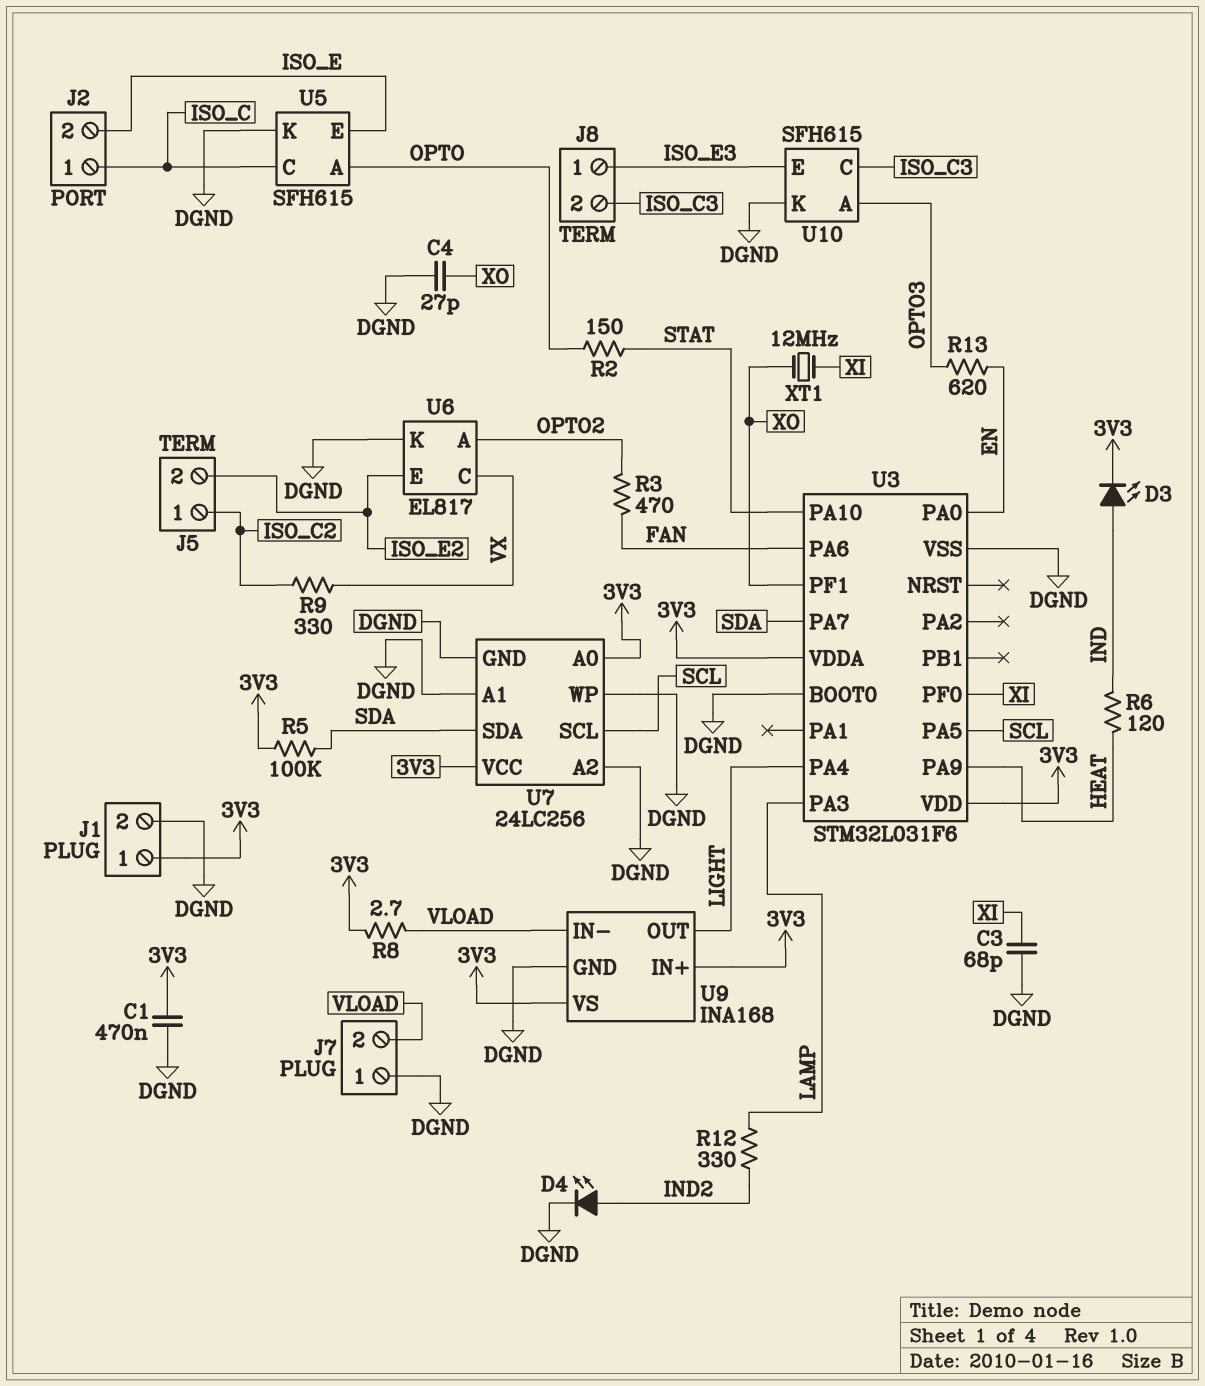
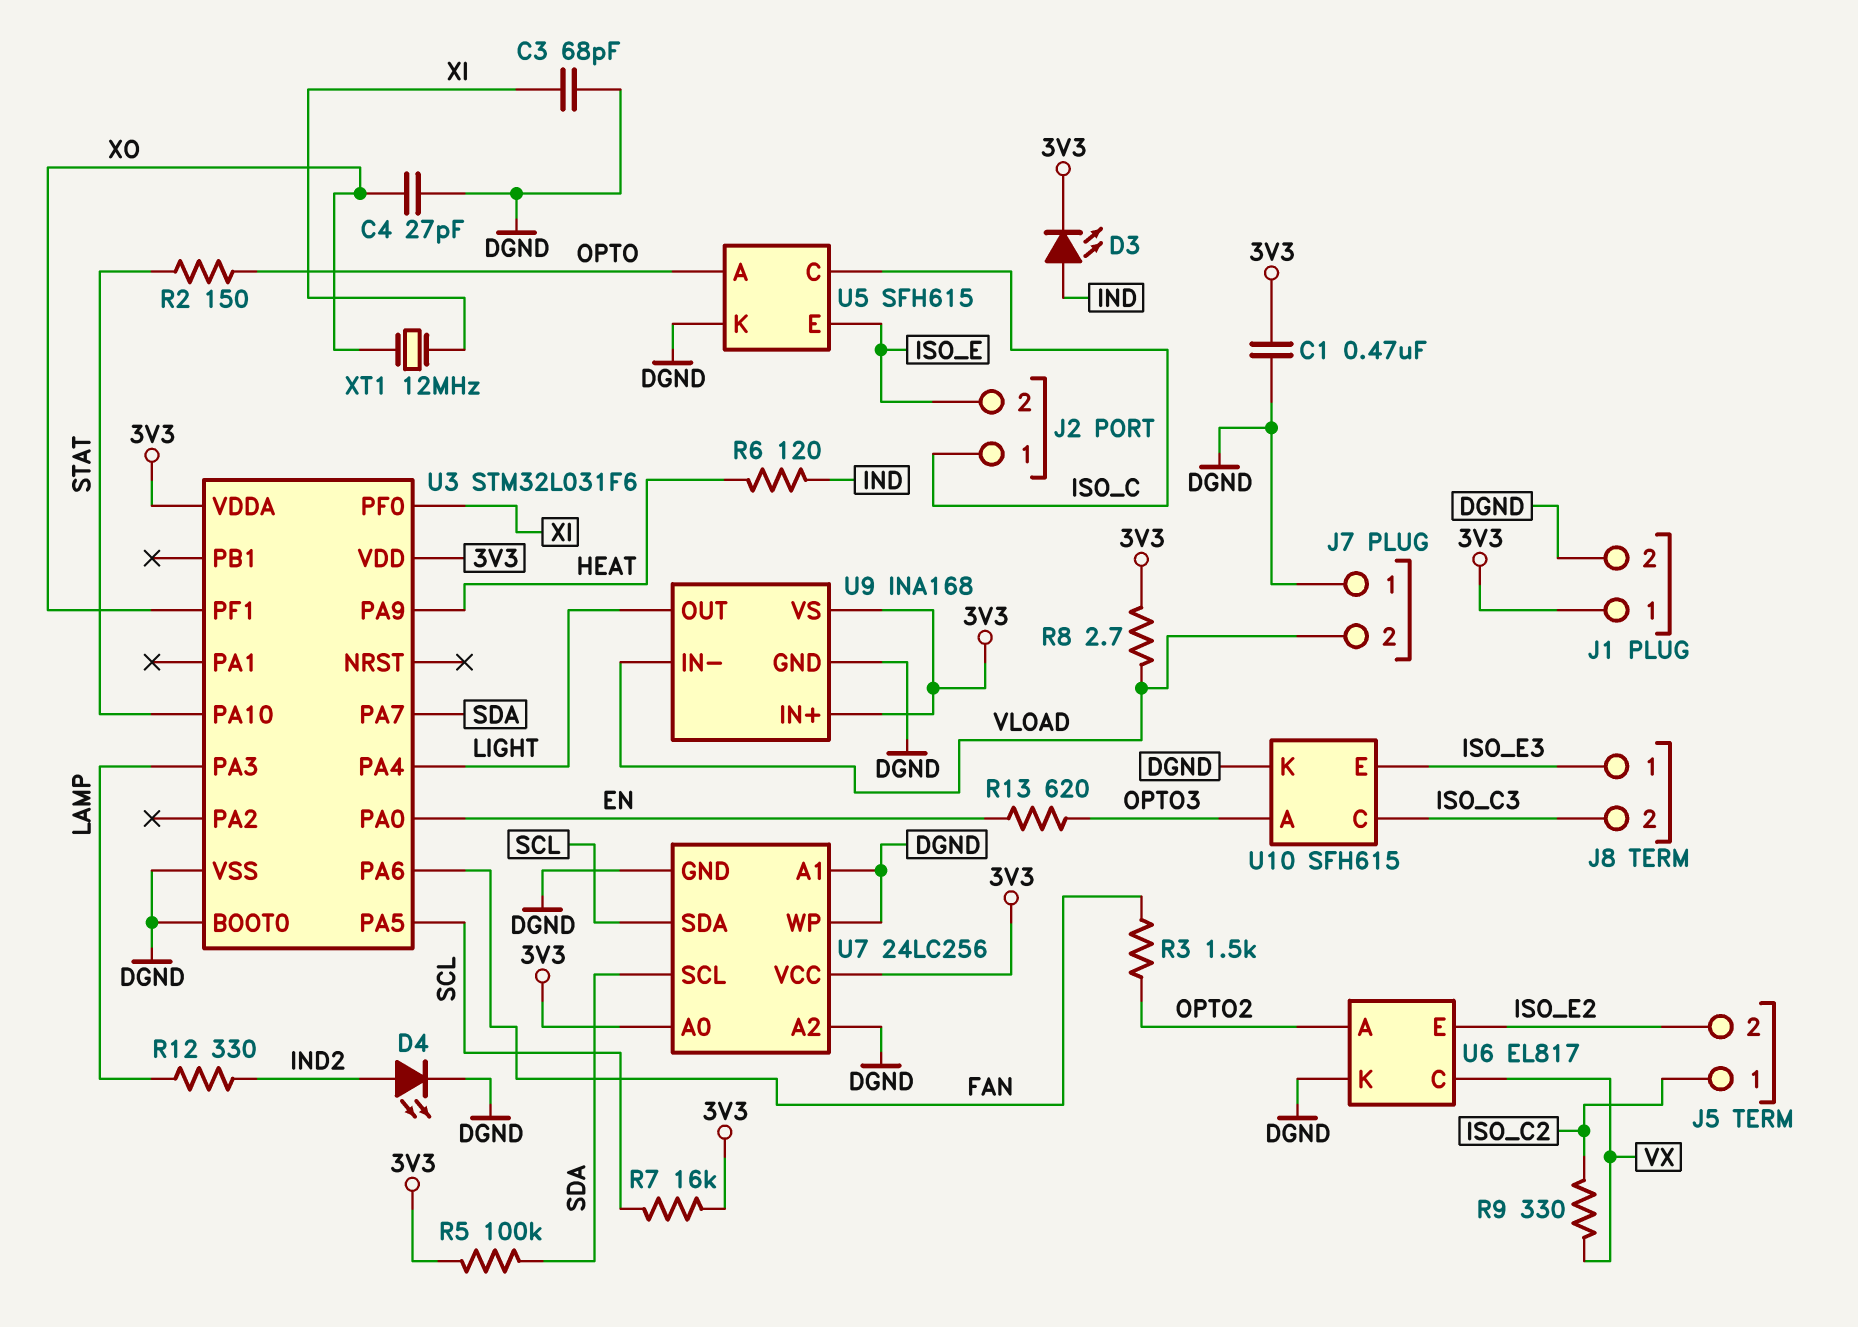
R3: 470 (FAN, OPTO2) -> 1.5k (FAN, OPTO2)
R7: none -> 16k (3V3, SCL)
U7 pin SCL: SCL -> SDA
U7 pin SDA: SDA -> SCL

